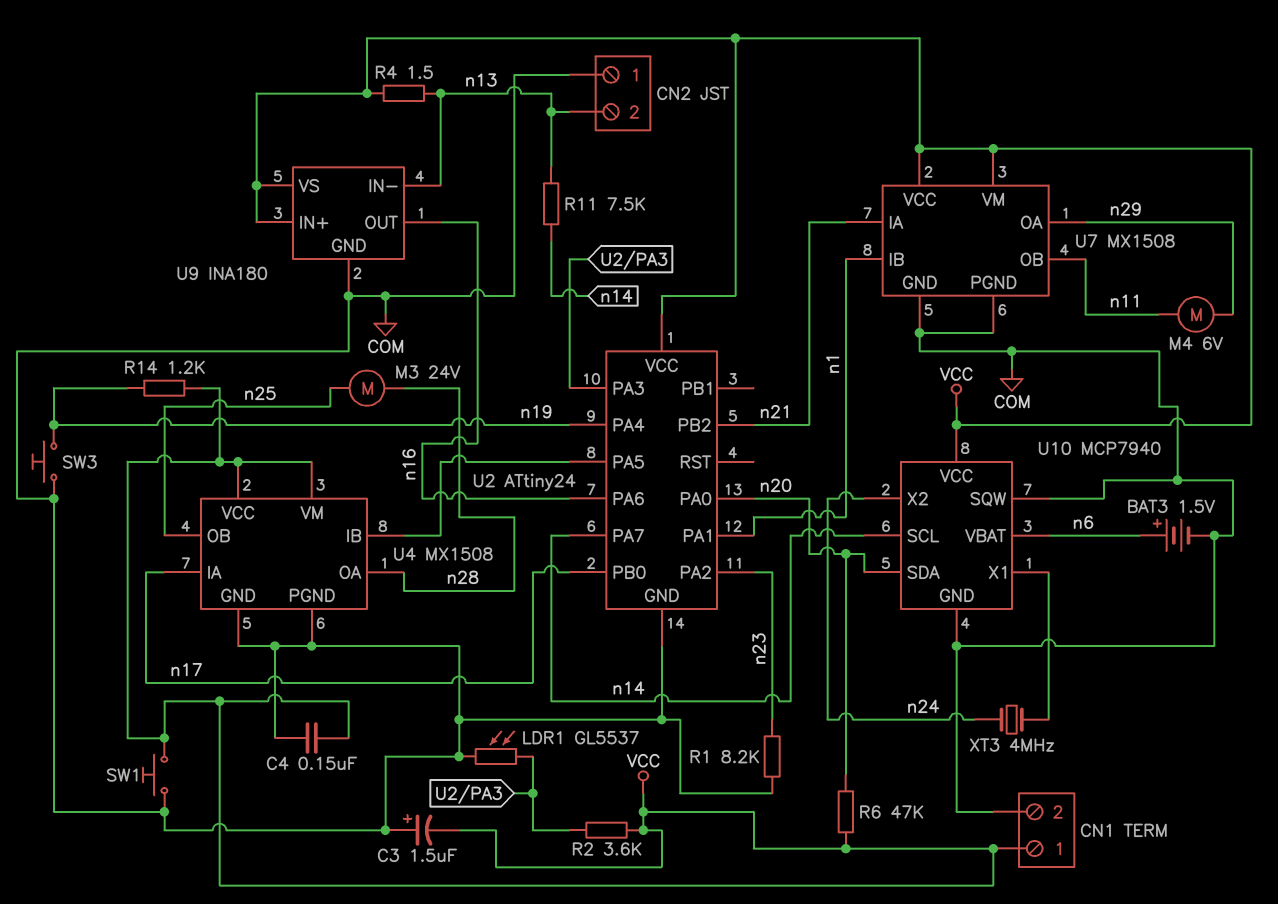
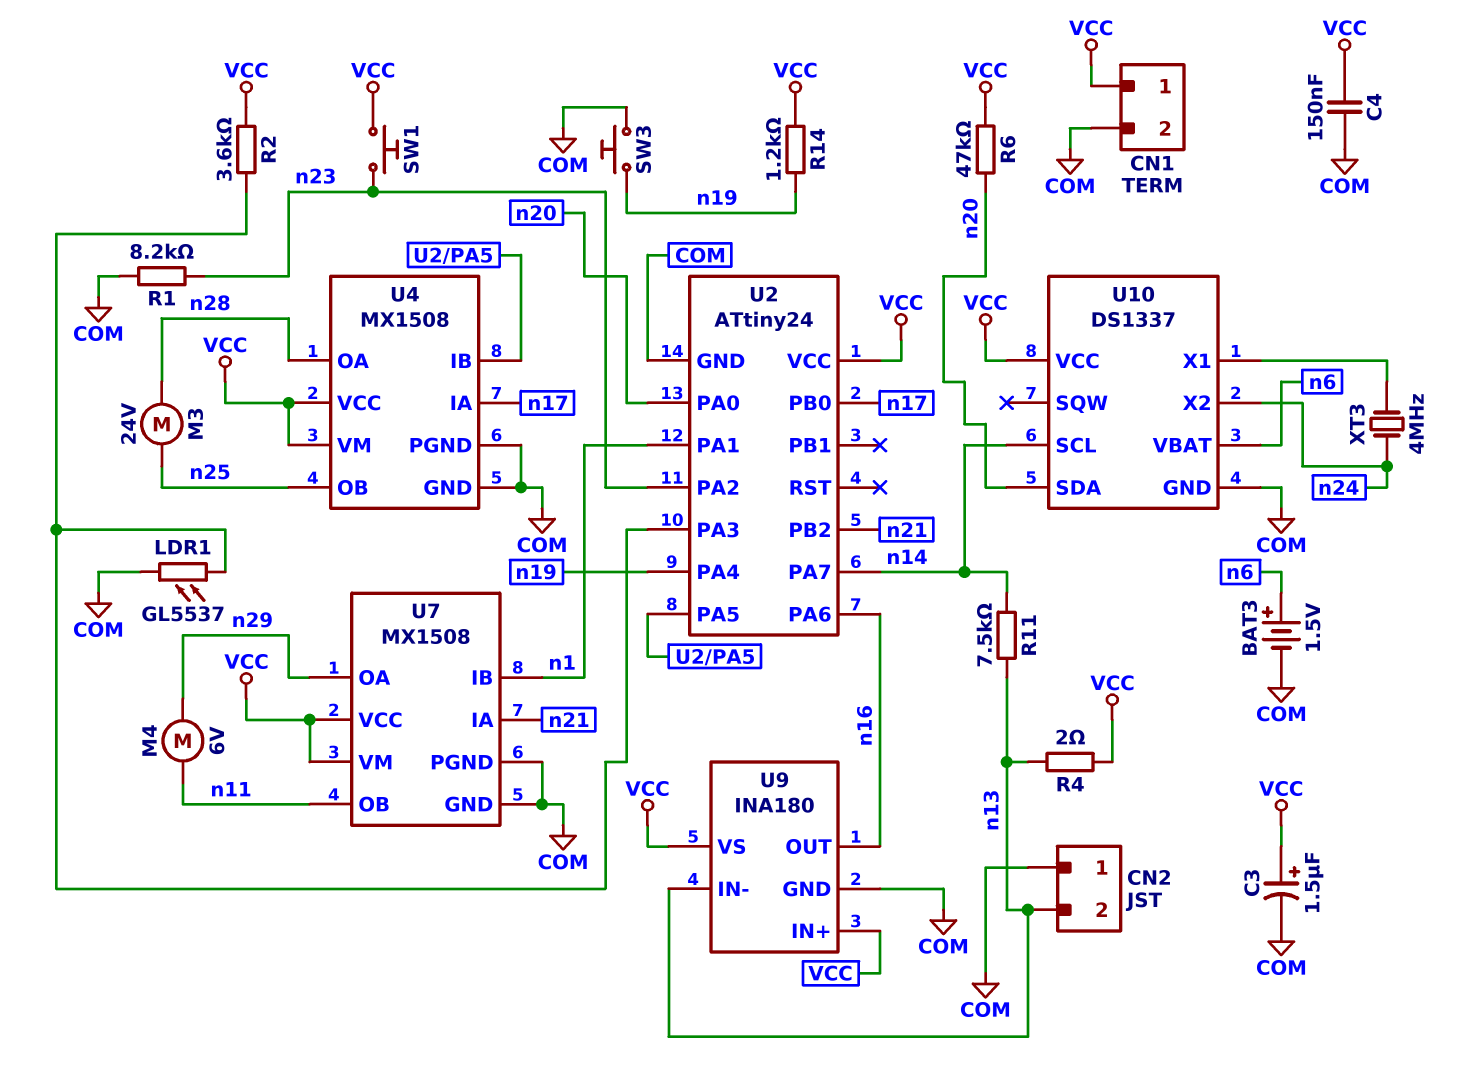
C3: 1.5uF (plus COM, minus VCC) -> 1.5uF (plus VCC, minus COM)
R4: 1.5 (VCC, n13) -> 2 (VCC, n13)
SW1: button (COM, VCC) -> button (VCC, n23)
U10: MCP7940 -> DS1337
U10 pin SQW: COM -> none

